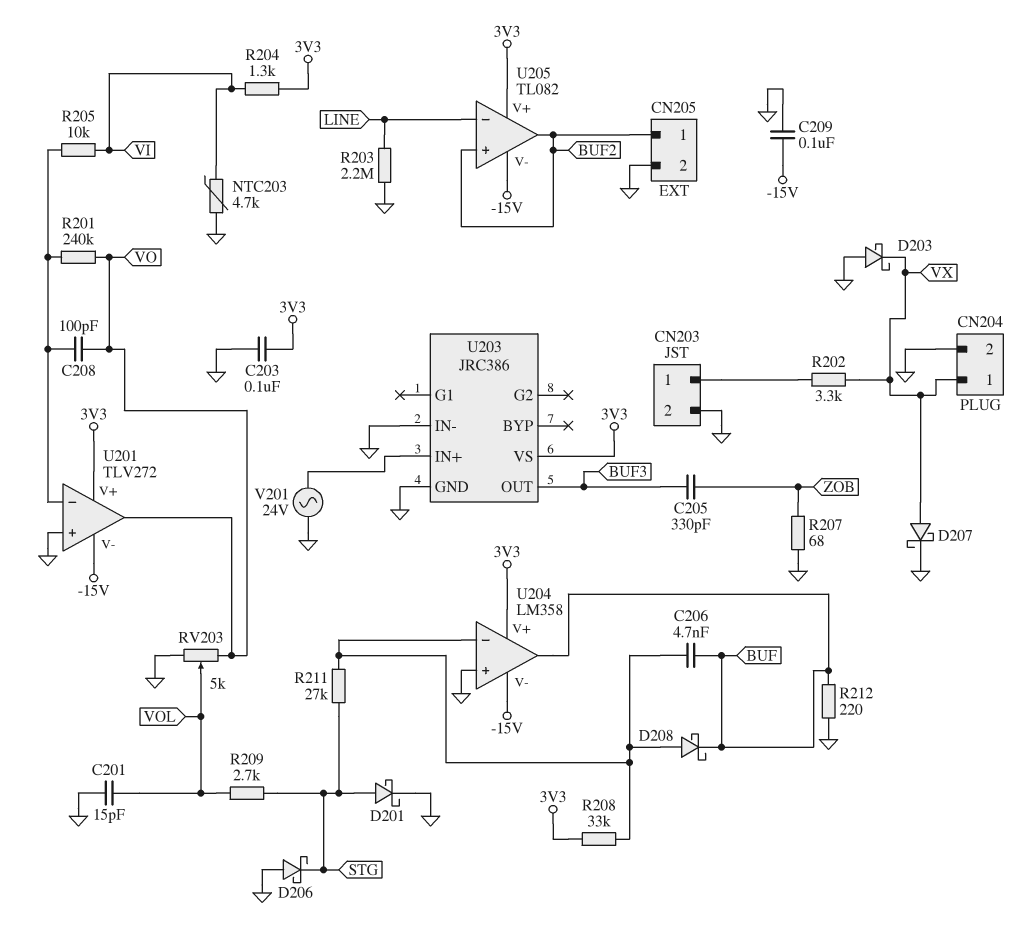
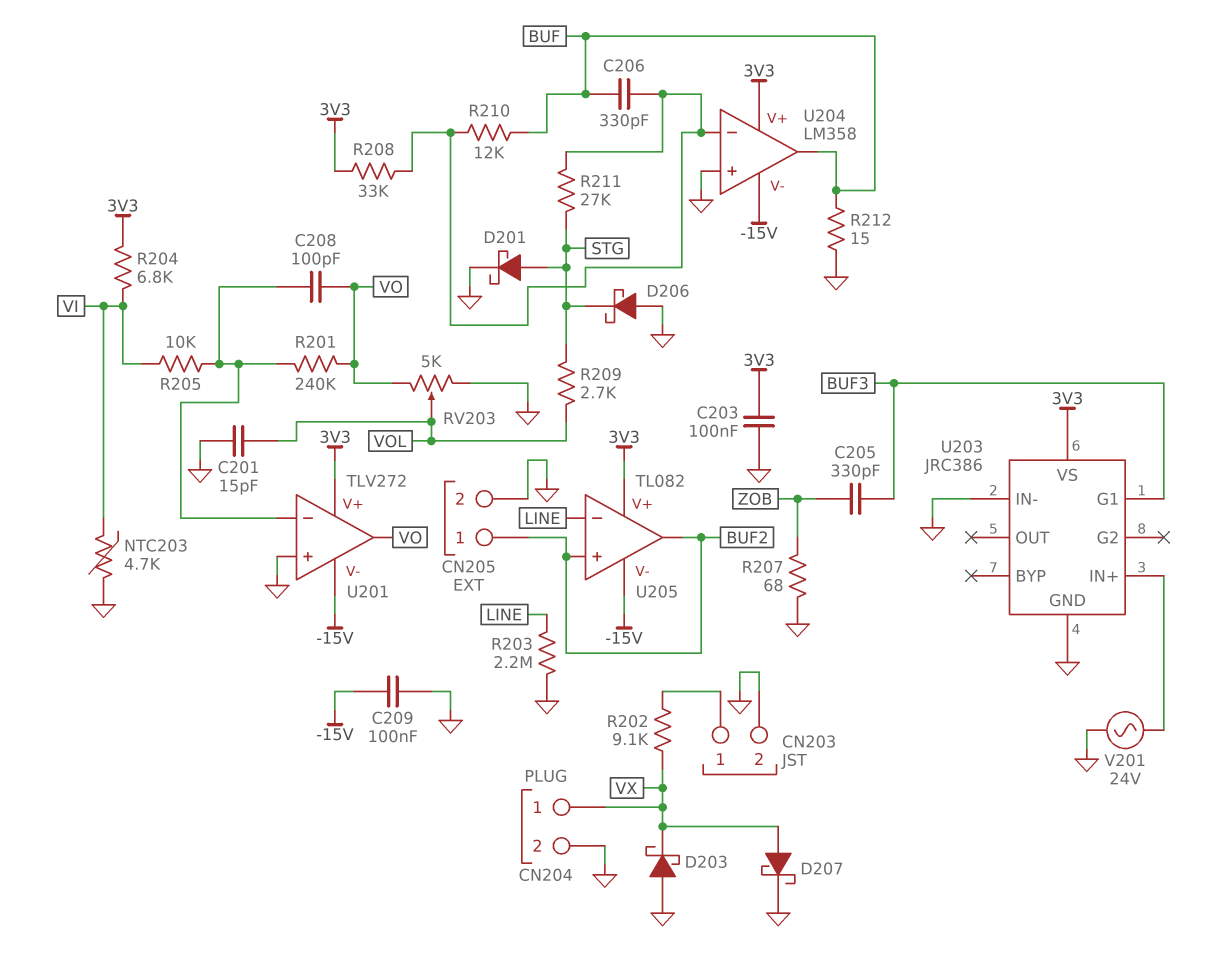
C206: 4.7nF (BUF, U204/in-) -> 330pF (BUF, U204/in-)
D208: schottky (A U204/in-, K BUF) -> none
R202: 3.3k (CN203/1, VX) -> 9.1k (CN203/1, VX)
R204: 1.3k (3V3, VI) -> 6.8k (3V3, VI)
R210: none -> 12k (BUF, U204/in-)
R212: 220 (BUF, GND) -> 15 (BUF, GND)
U203 pin G1: none -> BUF3
U203 pin OUT: BUF3 -> none

